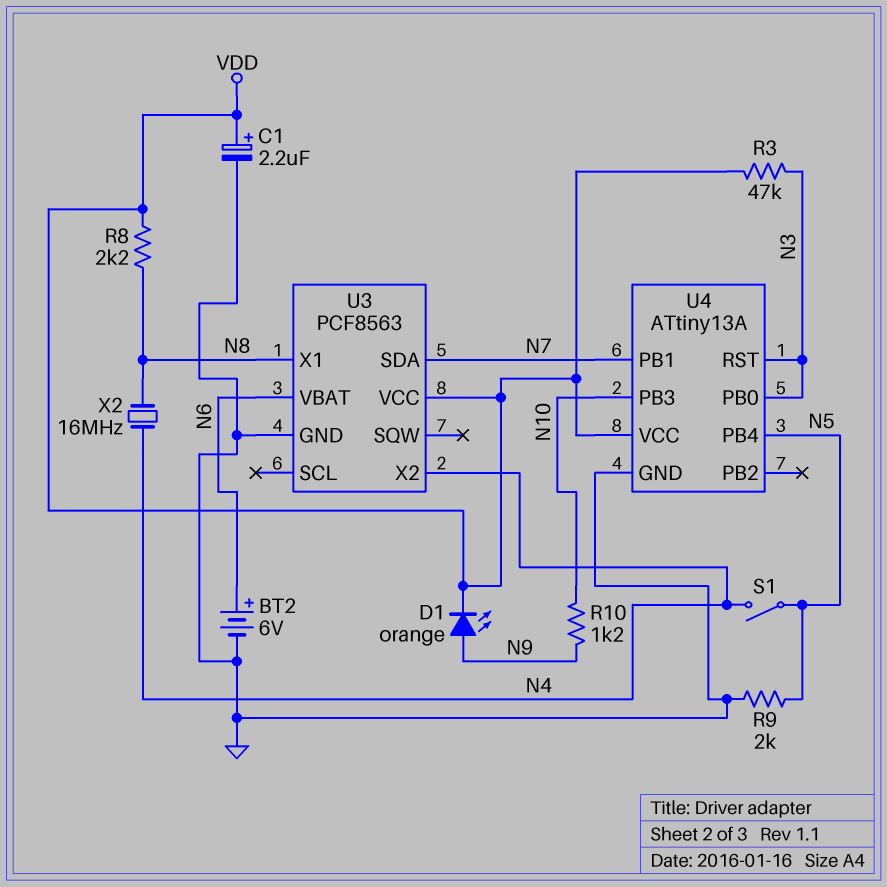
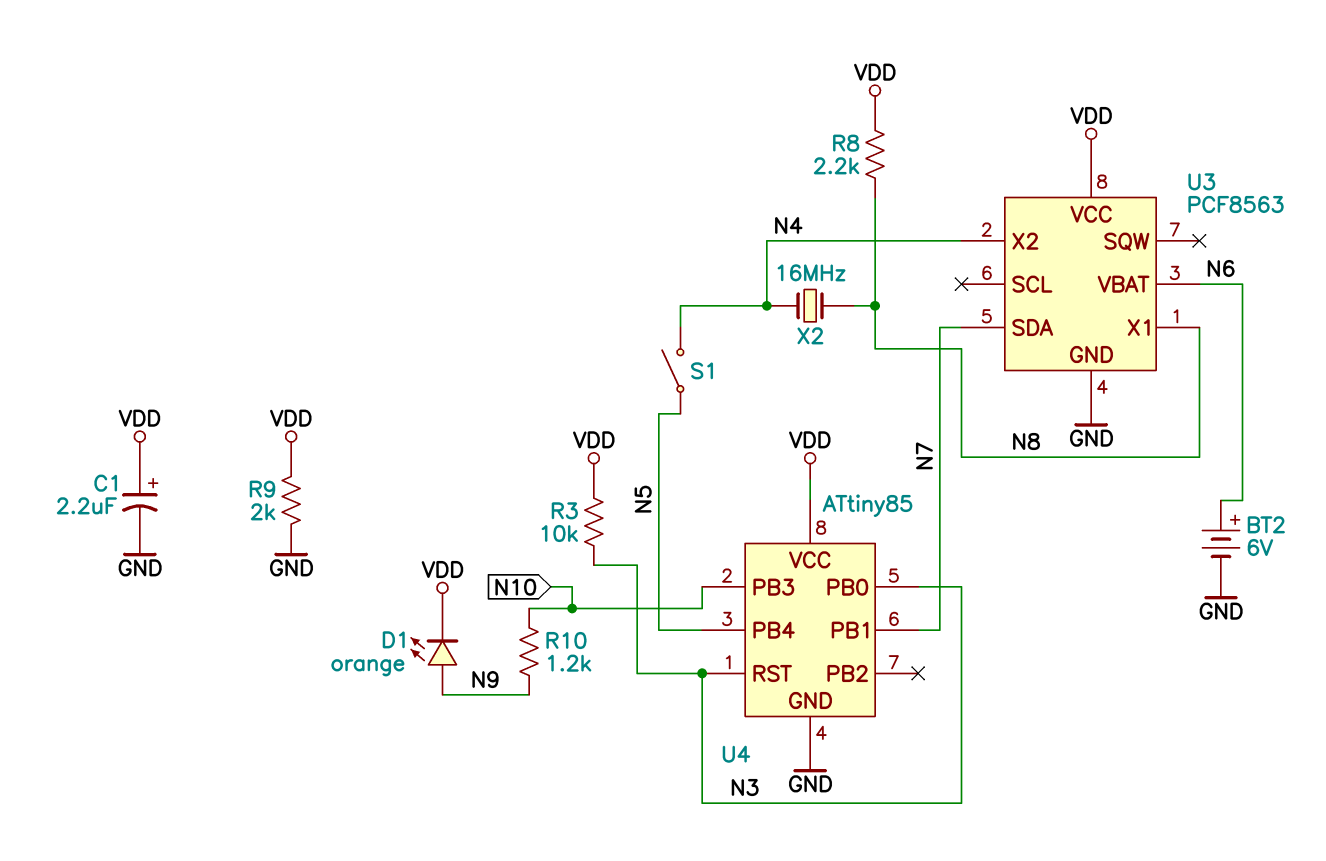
R3: 47k (N3, VDD) -> 10k (N3, VDD)
R9: 2k (GND, N5) -> 2k (GND, VDD)
U4: ATtiny13A -> ATtiny85

